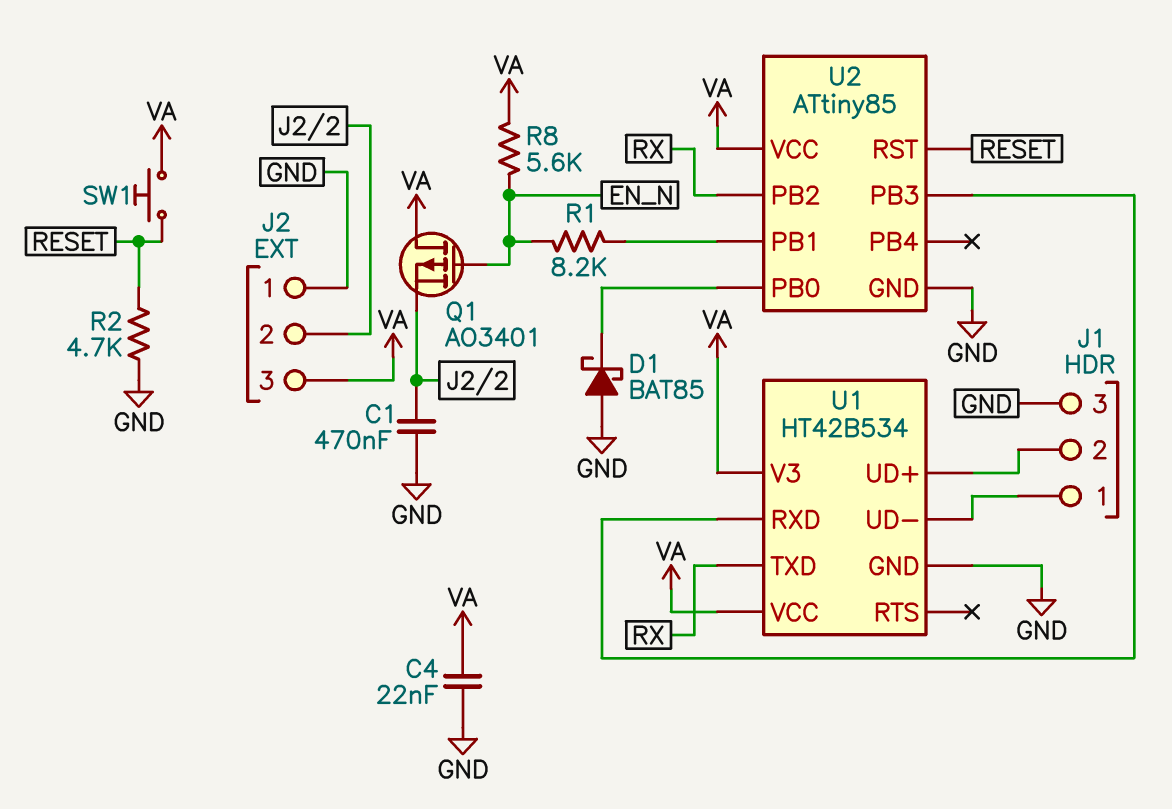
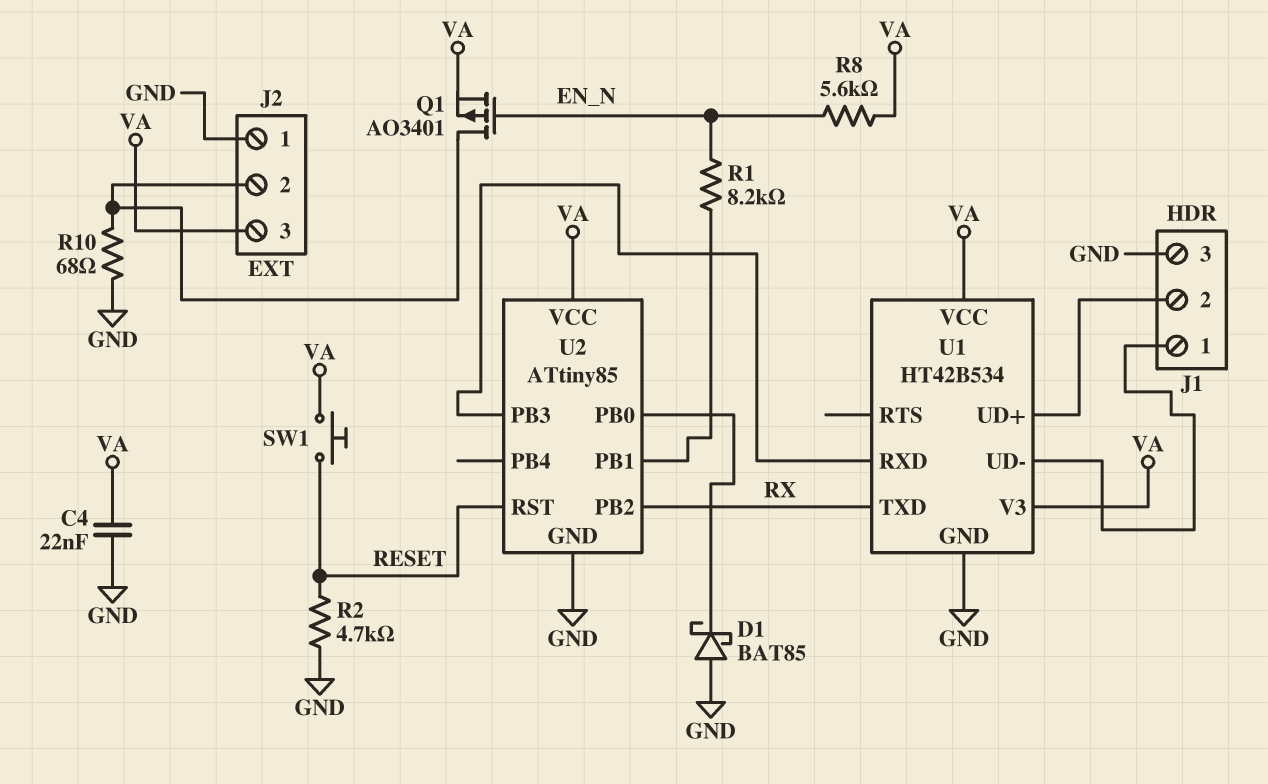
C1: 470nF (GND, J2/2) -> none
Q1: PMOS AO3401 (G EN_N, D VA, S J2/2) -> PMOS AO3401 (G EN_N, D J2/2, S VA)
R10: none -> 68 (GND, J2/2)

